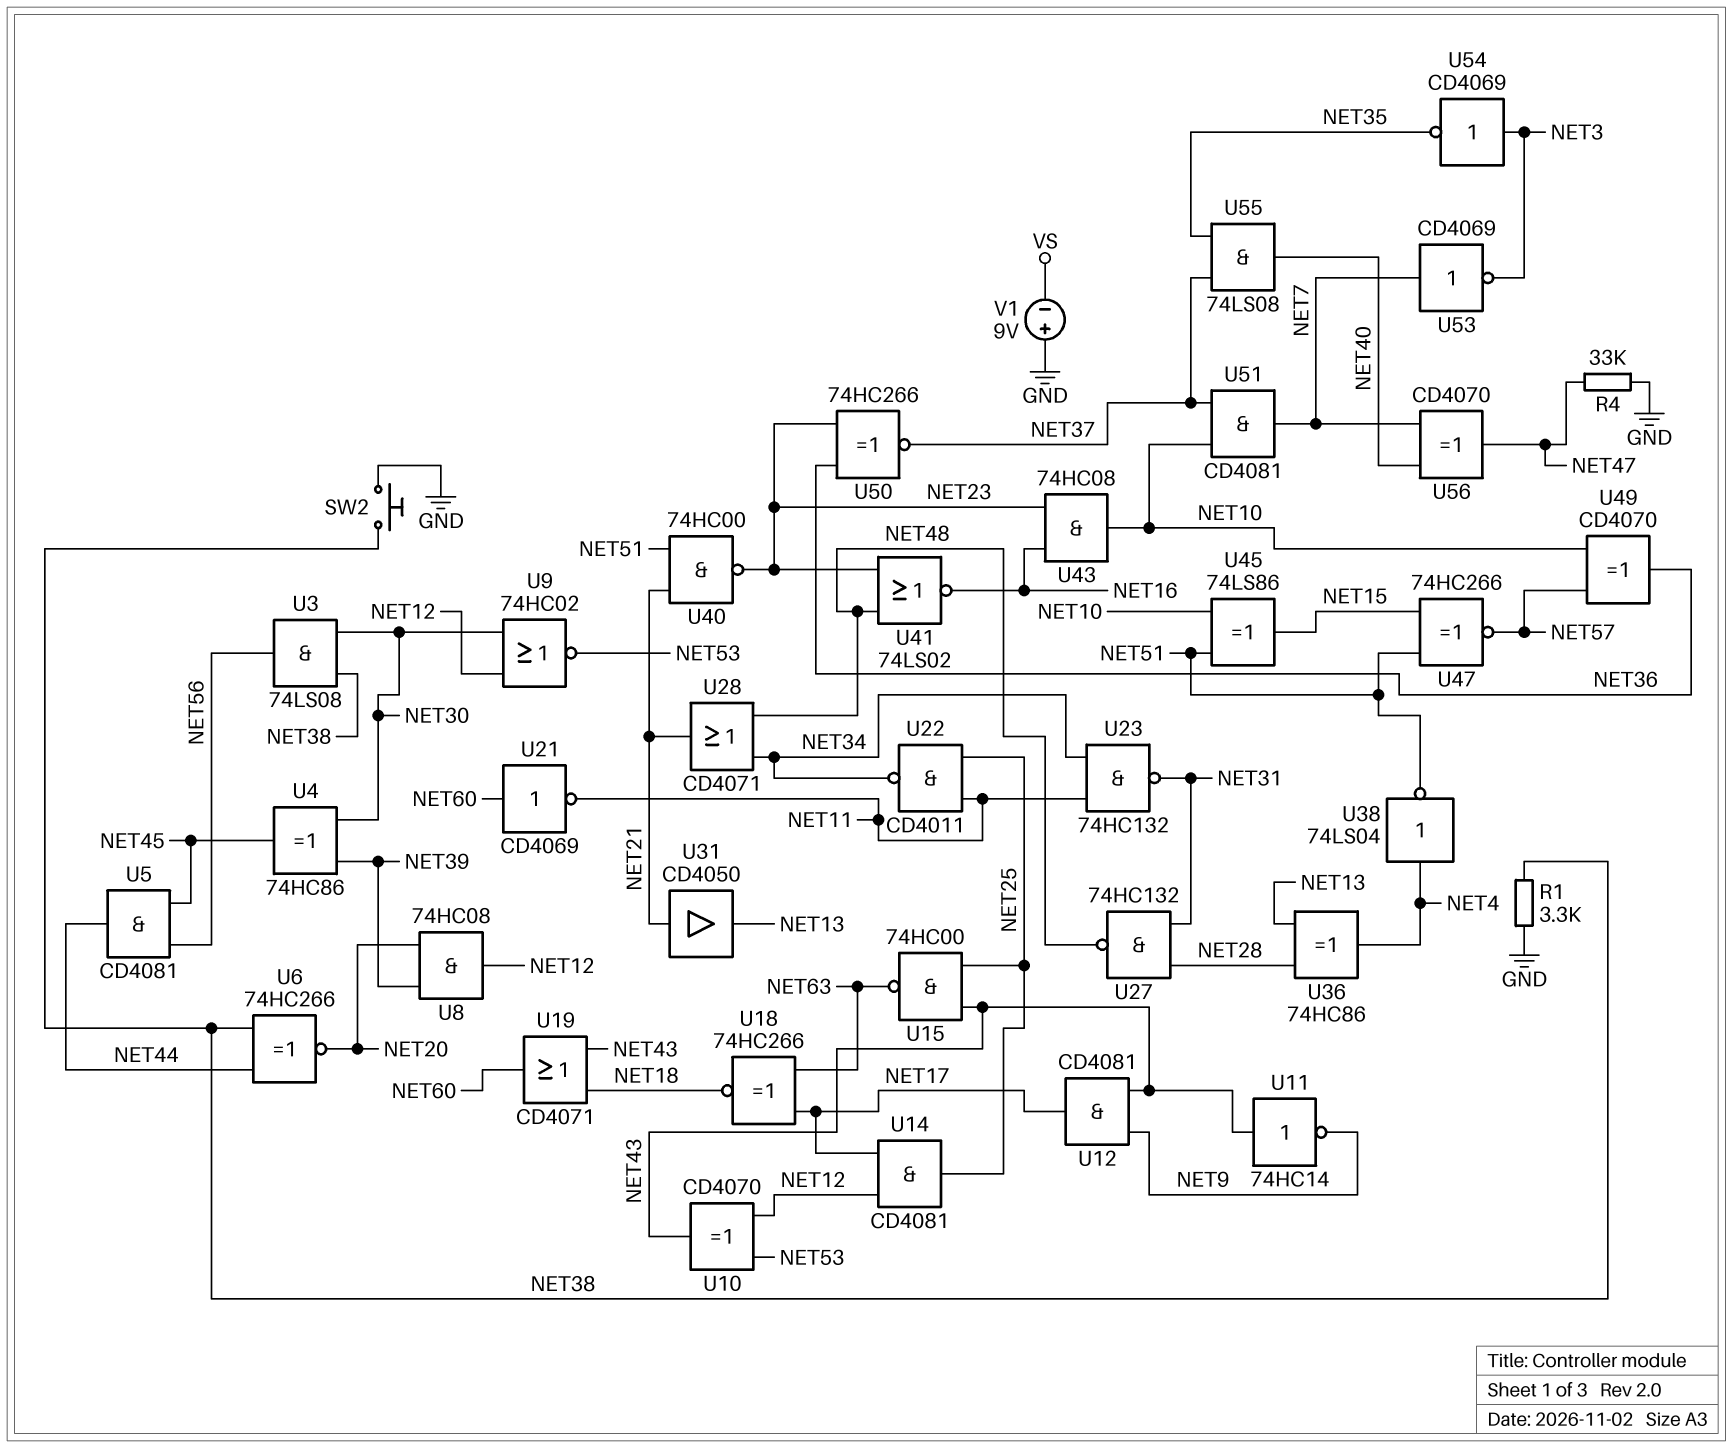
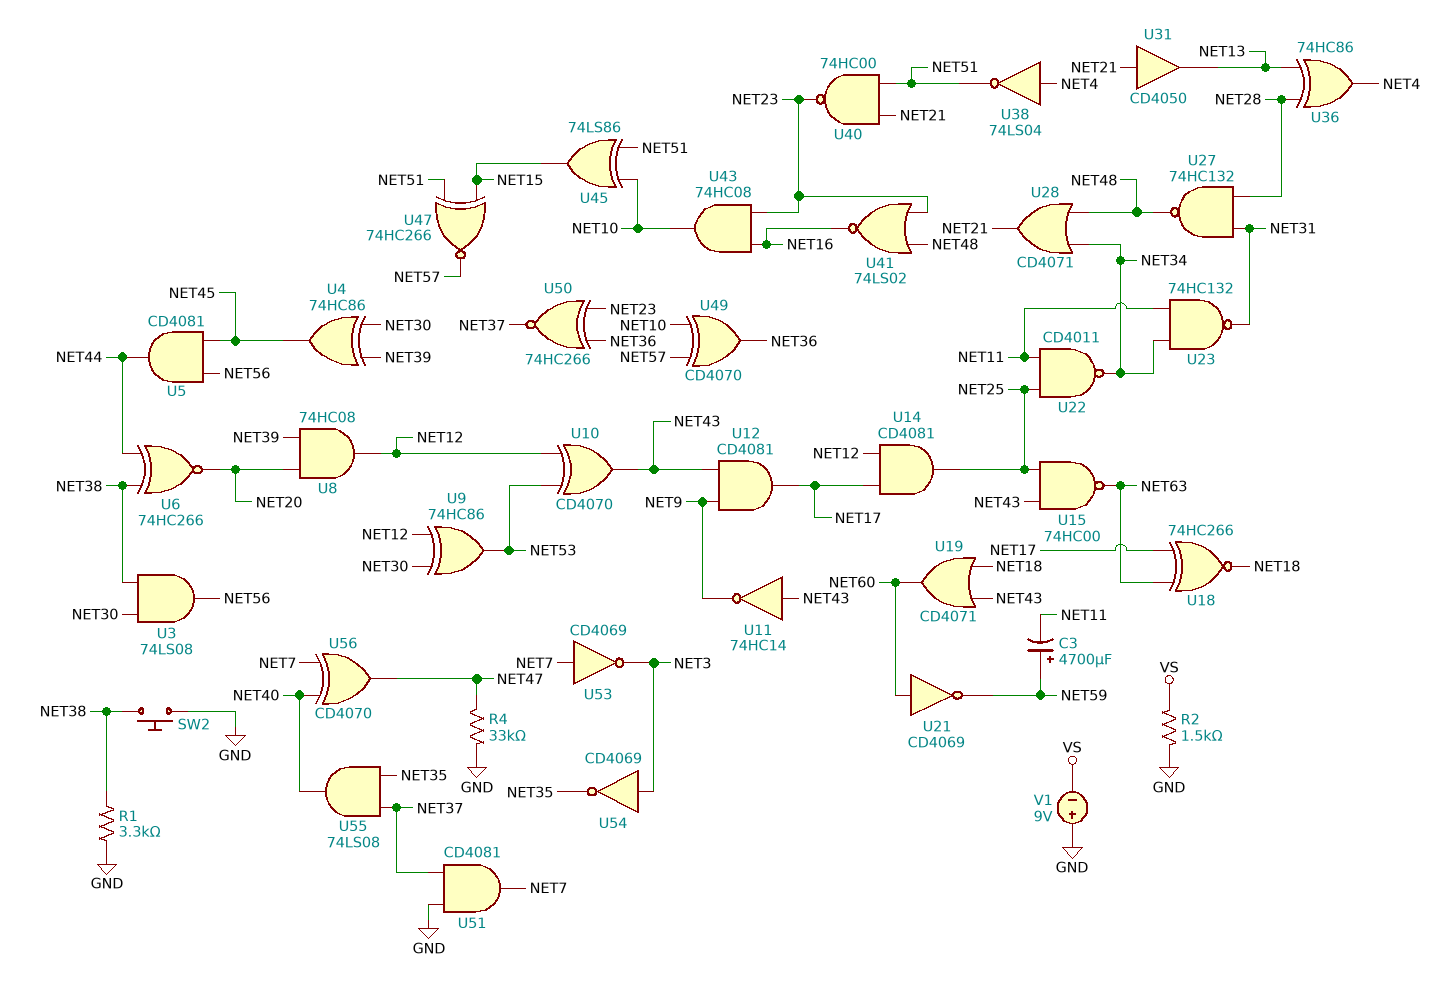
C3: none -> 4700uF (plus NET59, minus NET11)
R2: none -> 1.5k (GND, VS)
U9: NOR 74HC02 (in NET12, in NET30, out NET53) -> XOR 74HC86 (in NET12, in NET30, out NET53)
U21: NOT CD4069 (in NET60, out NET11) -> NOT CD4069 (in NET60, out NET59)
U51: AND CD4081 (in NET10, in NET37, out NET7) -> AND CD4081 (in GND, in NET37, out NET7)

